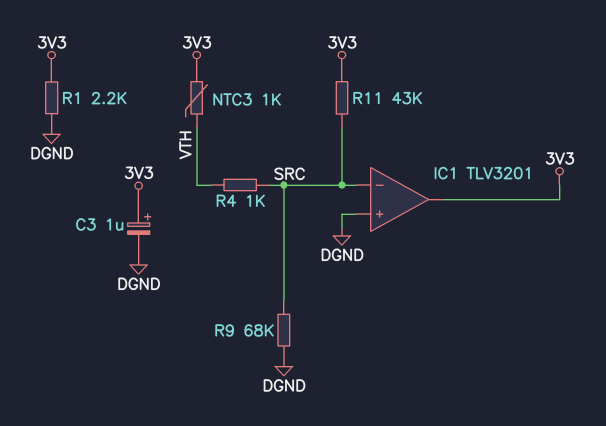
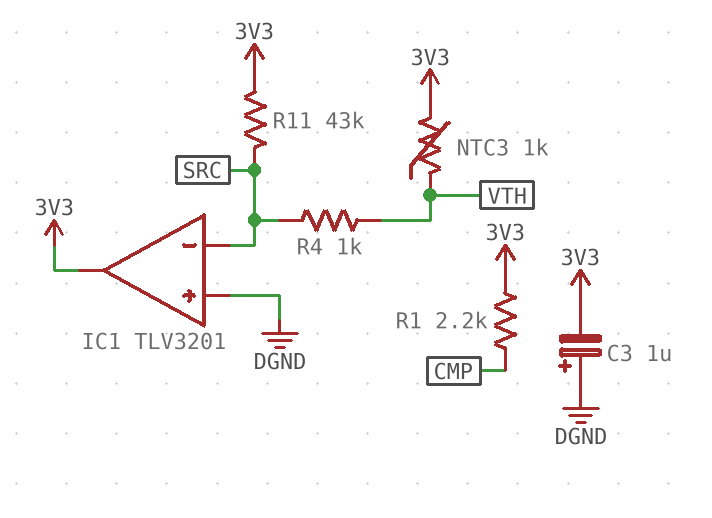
C3: 1uF (plus 3V3, minus DGND) -> 1uF (plus DGND, minus 3V3)
R1: 2.2k (3V3, DGND) -> 2.2k (3V3, CMP)
R9: 68k (DGND, SRC) -> none

